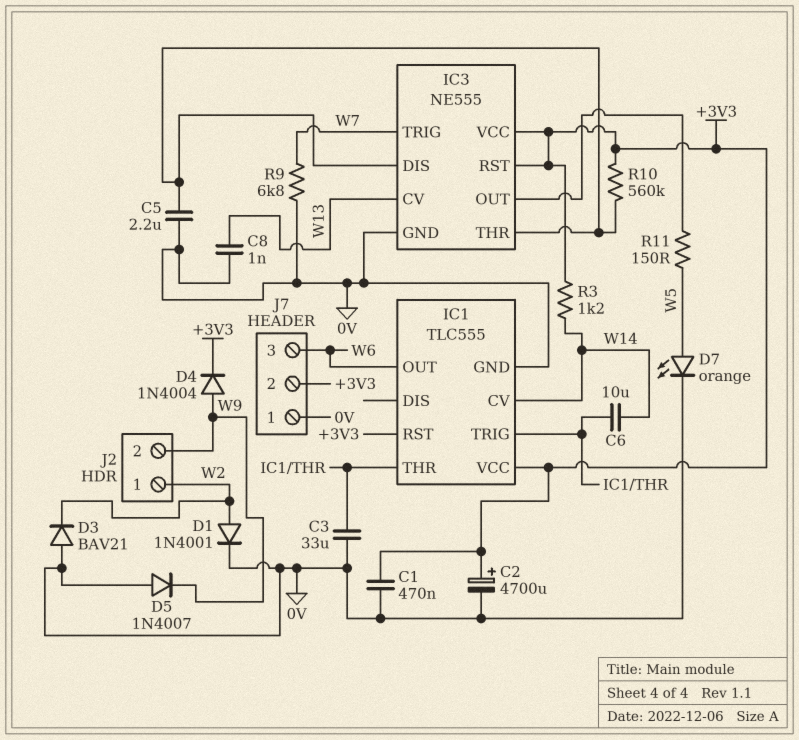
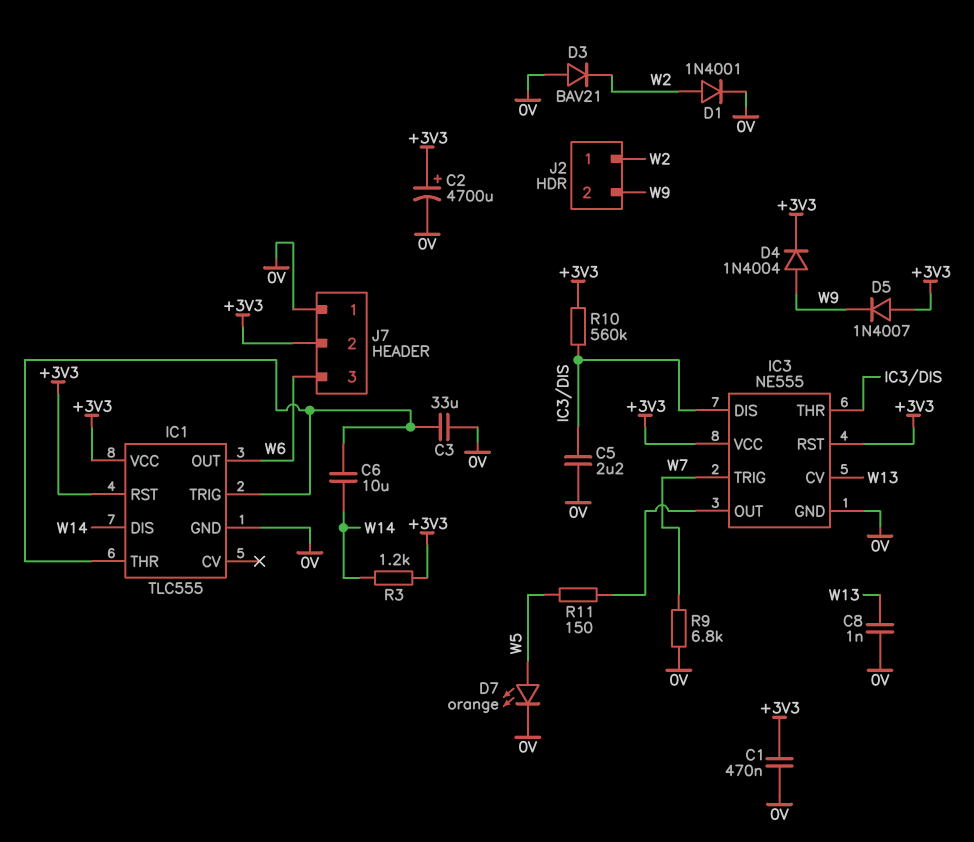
D5: diode 1N4007 (A 0V, K W9) -> diode 1N4007 (A +3V3, K W9)
IC1 pin CV: W14 -> none
IC1 pin DIS: none -> W14

